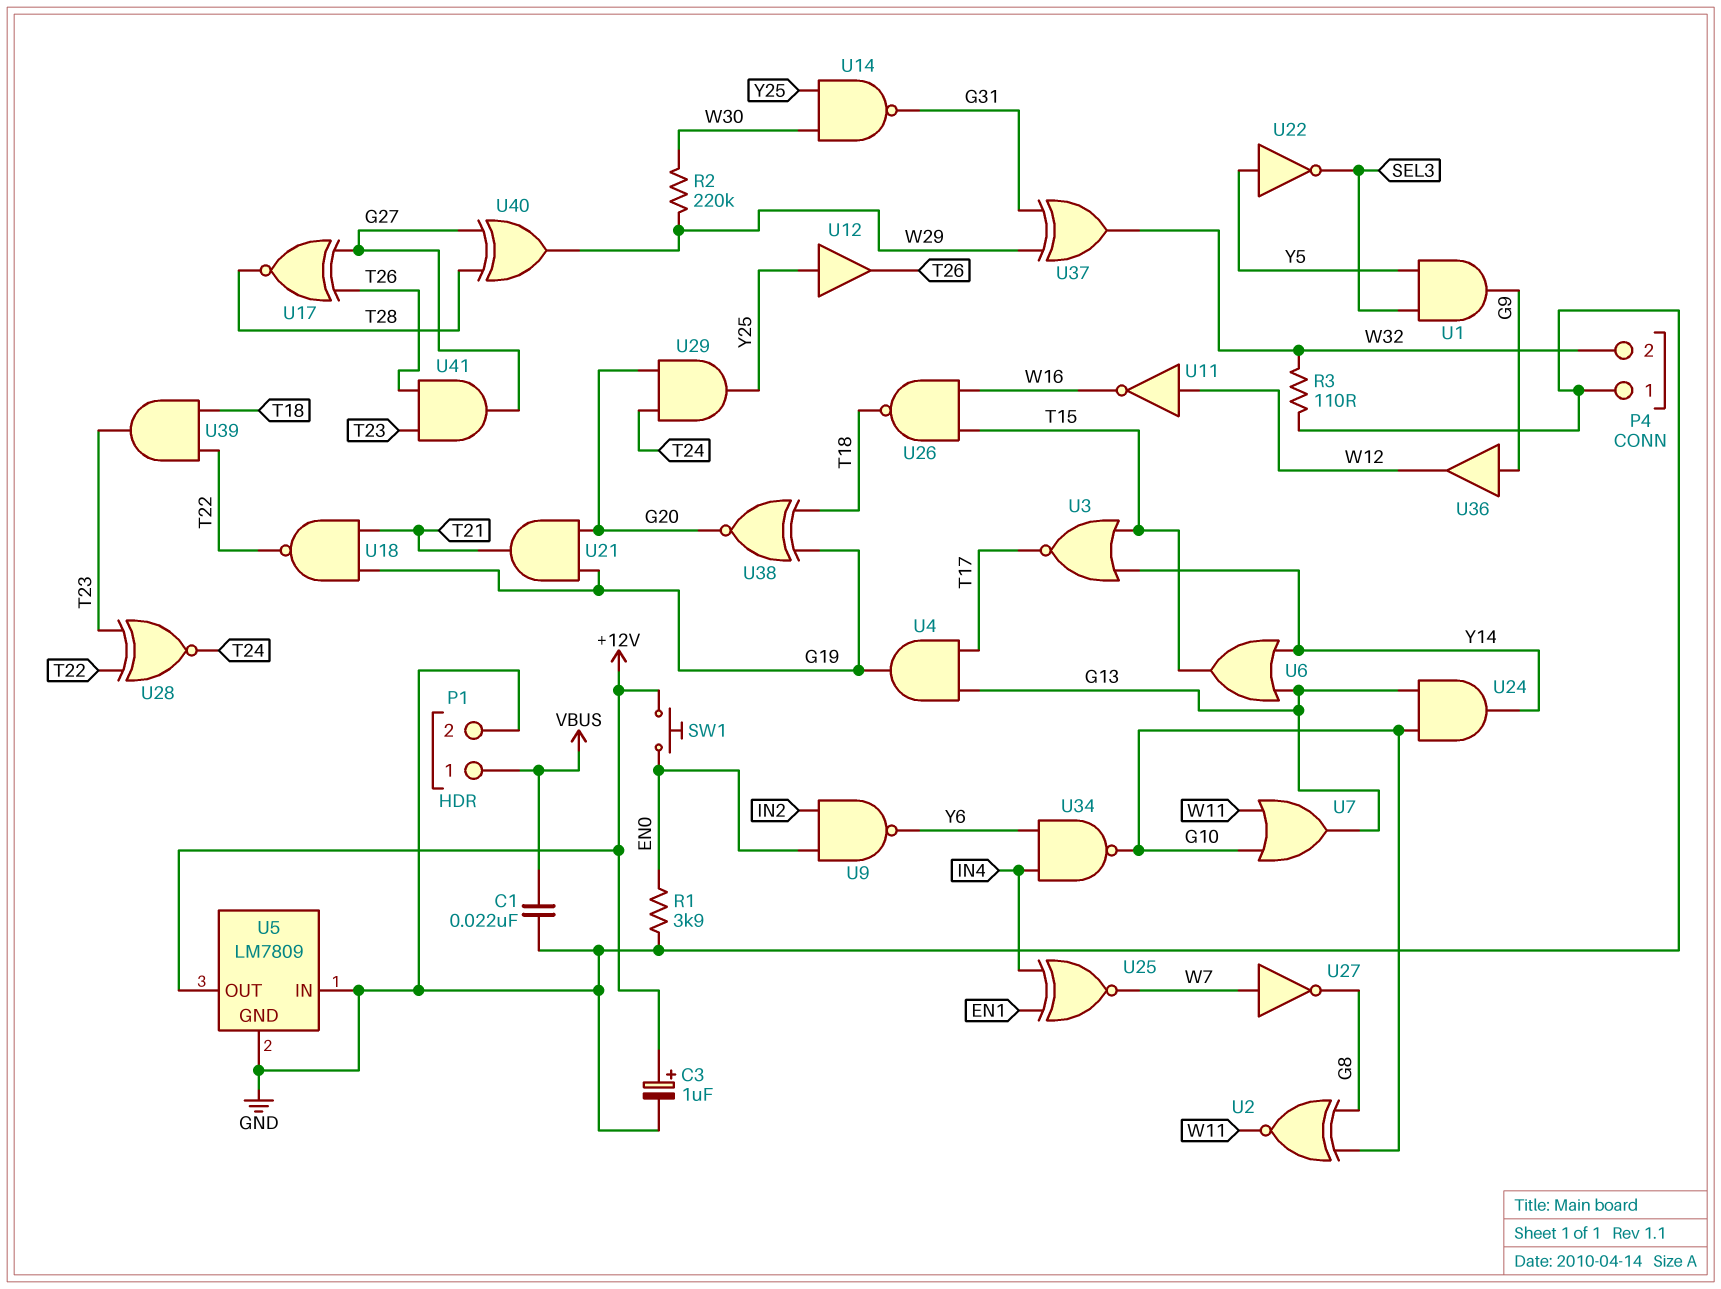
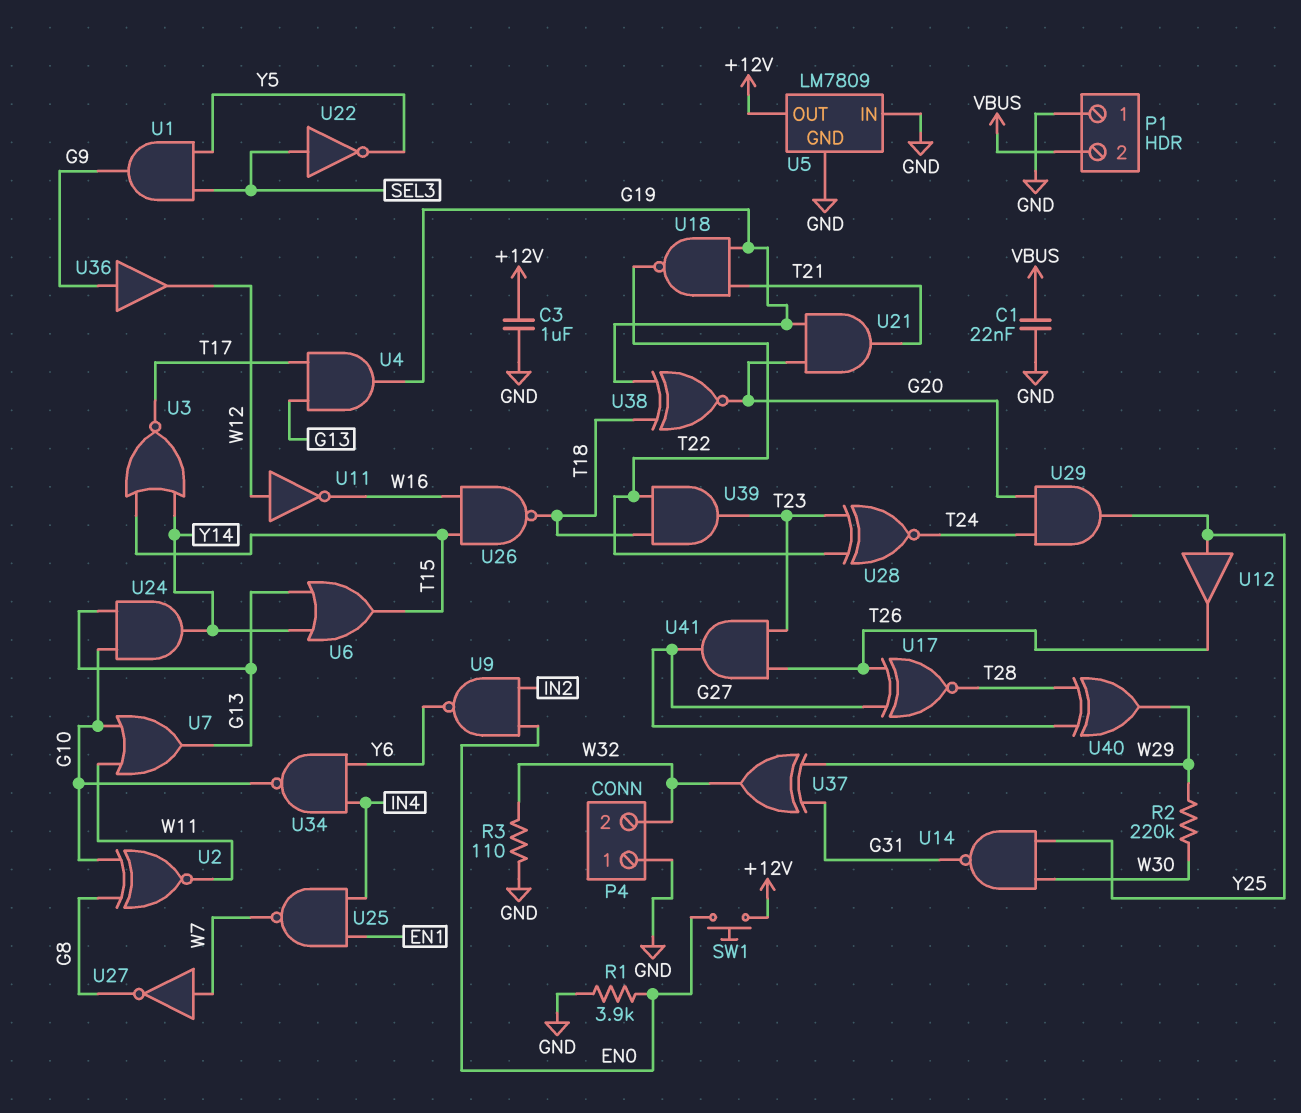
C3: 1uF (plus +12V, minus GND) -> 1uF (+12V, GND)
P1 pin 1: VBUS -> GND
P1 pin 2: GND -> VBUS
U22: NOT (in Y5, out SEL3) -> NOT (in SEL3, out Y5)
U25: XNOR (in EN1, in IN4, out W7) -> NAND (in EN1, in IN4, out W7)

